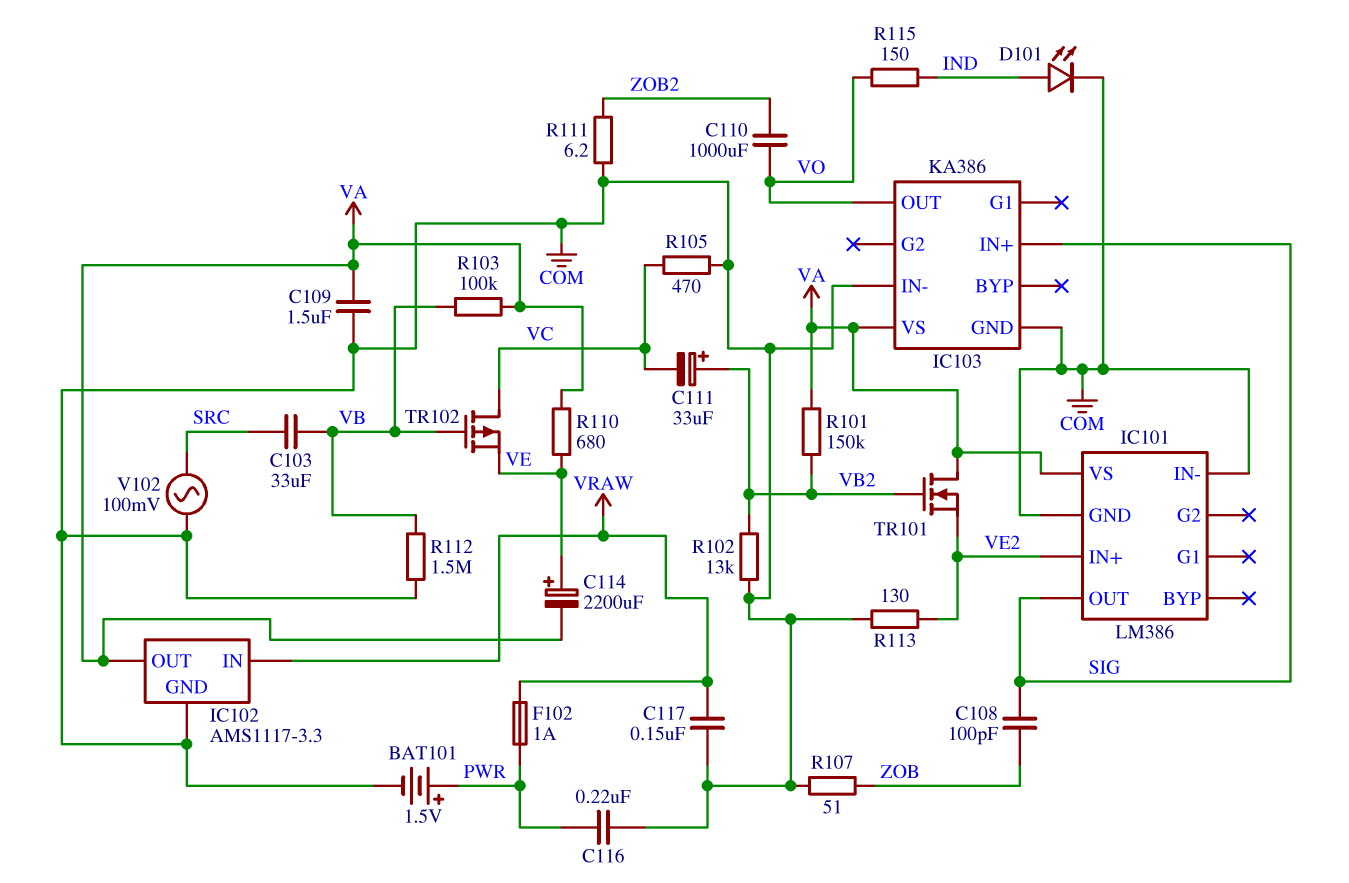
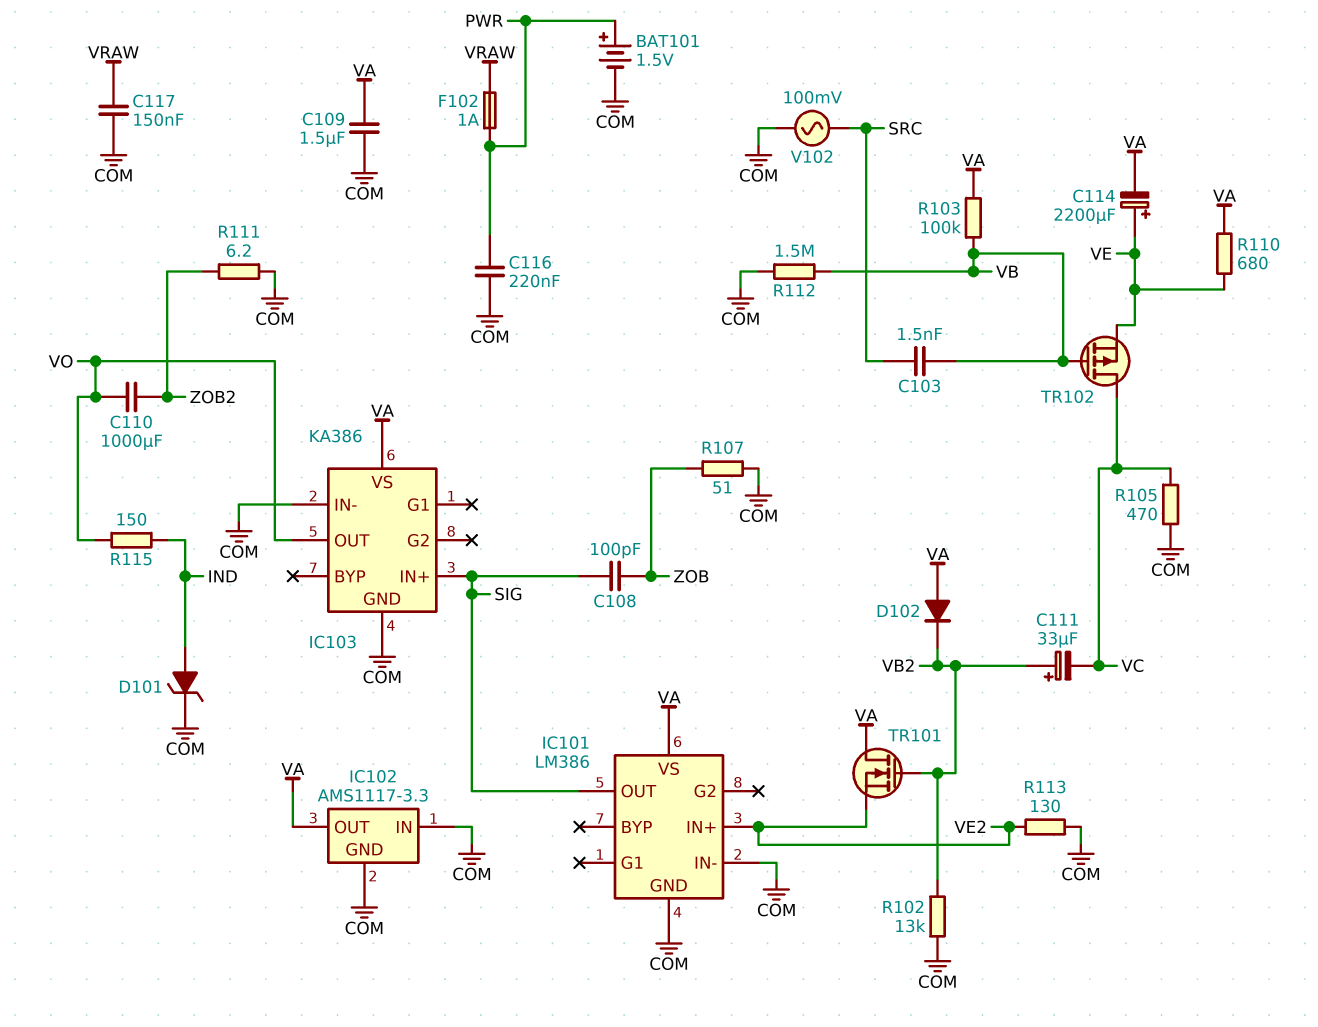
C103: 33uF (SRC, VB) -> 1.5nF (SRC, VB)
D101: LED (A IND, K COM) -> zener (A IND, K COM)
D102: none -> diode (A VA, K VB2)
IC102 pin IN: VRAW -> COM
R101: 150k (VA, VB2) -> none

